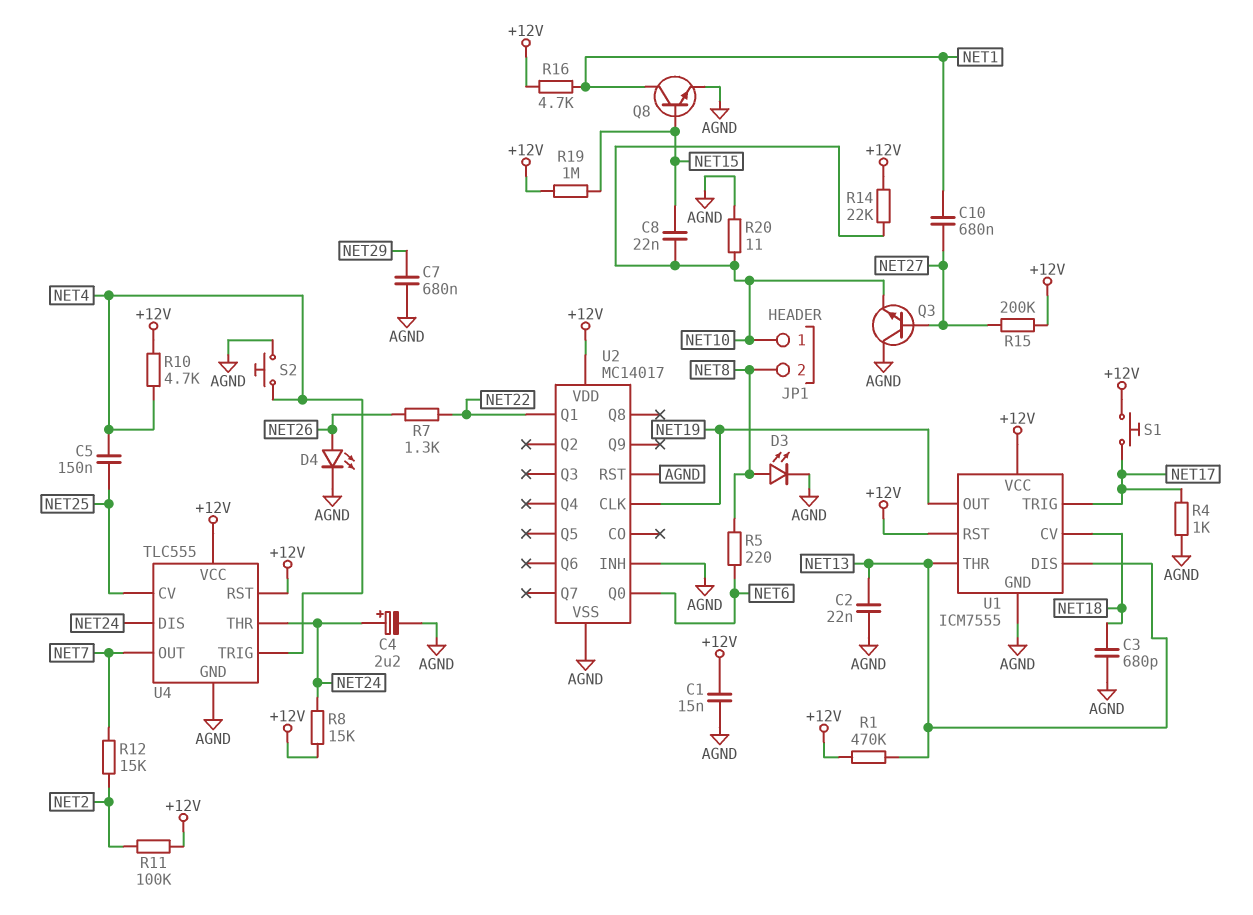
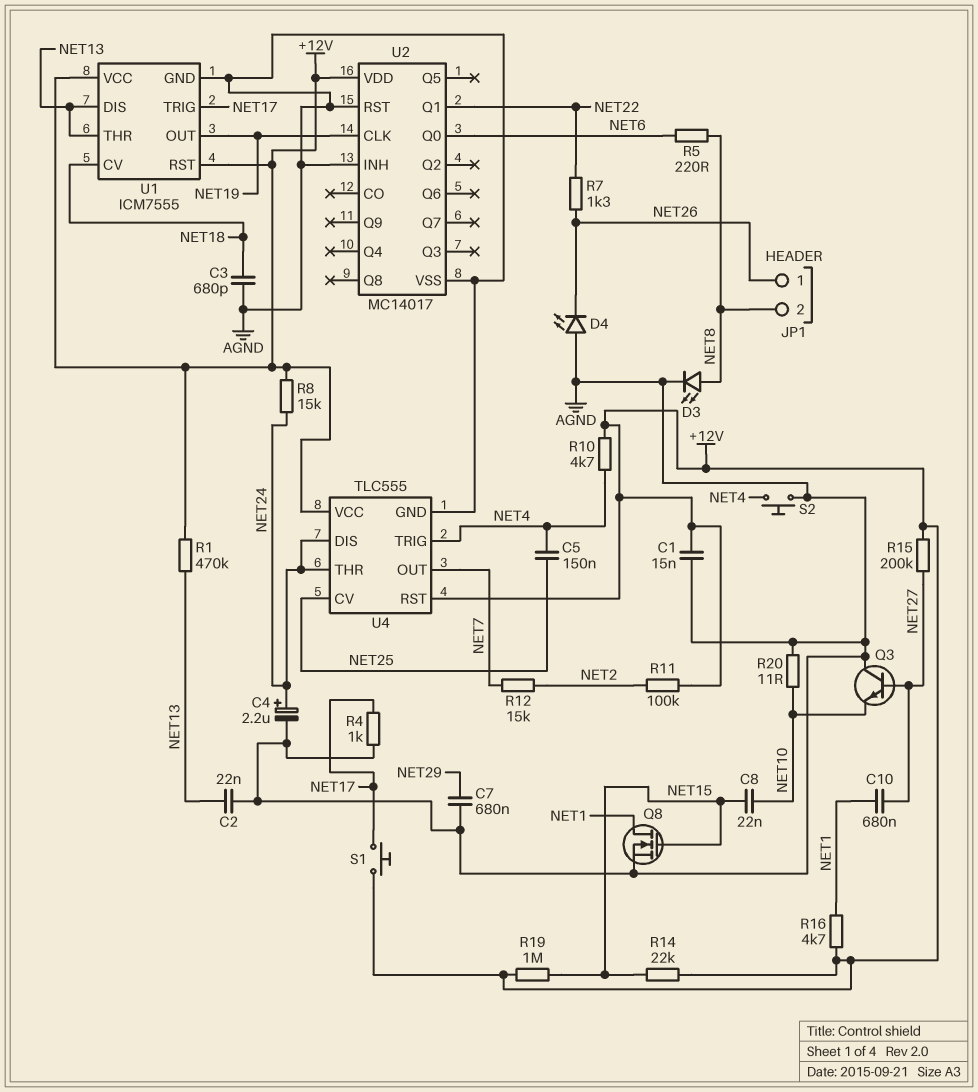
D4: LED (A NET26, K AGND) -> LED (A AGND, K NET26)
JP1 pin 1: NET10 -> NET26
Q8: NPN (B NET15, C NET1, E AGND) -> NMOS (G NET15, D NET1, S AGND)
R14: 22k (+12V, NET10) -> 22k (+12V, NET15)

